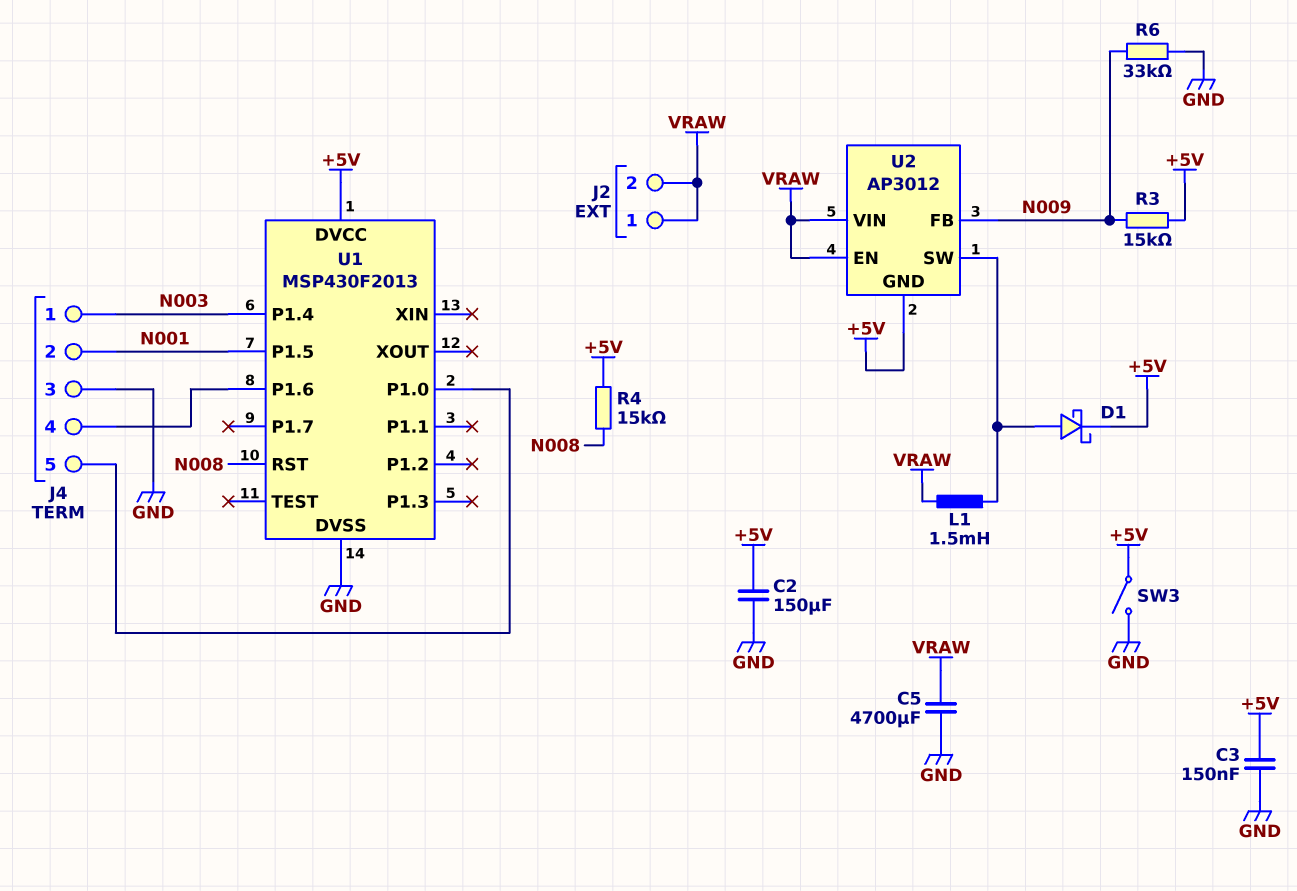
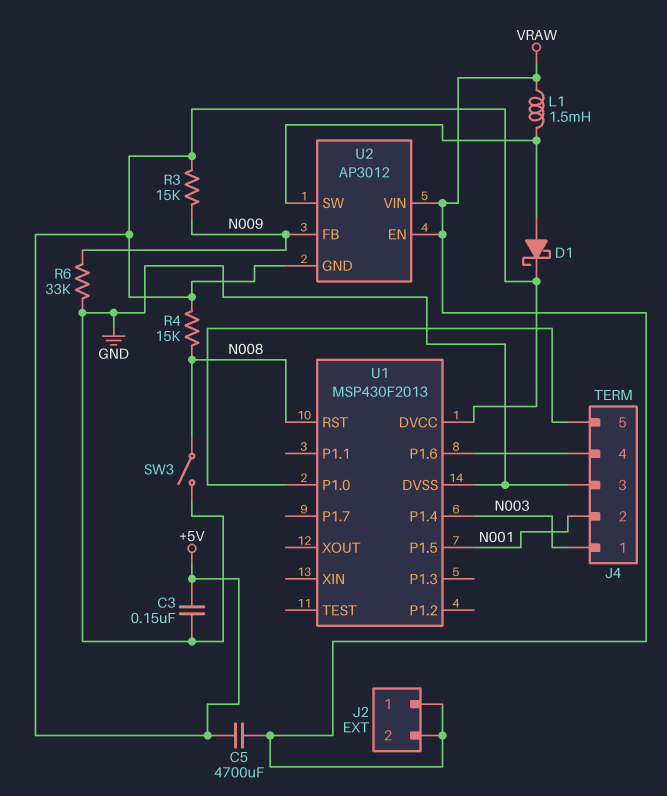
C2: 150uF (+5V, GND) -> none
C5: 4700uF (GND, VRAW) -> 4700uF (+5V, VRAW)
SW3: switch (+5V, GND) -> switch (GND, N008)

